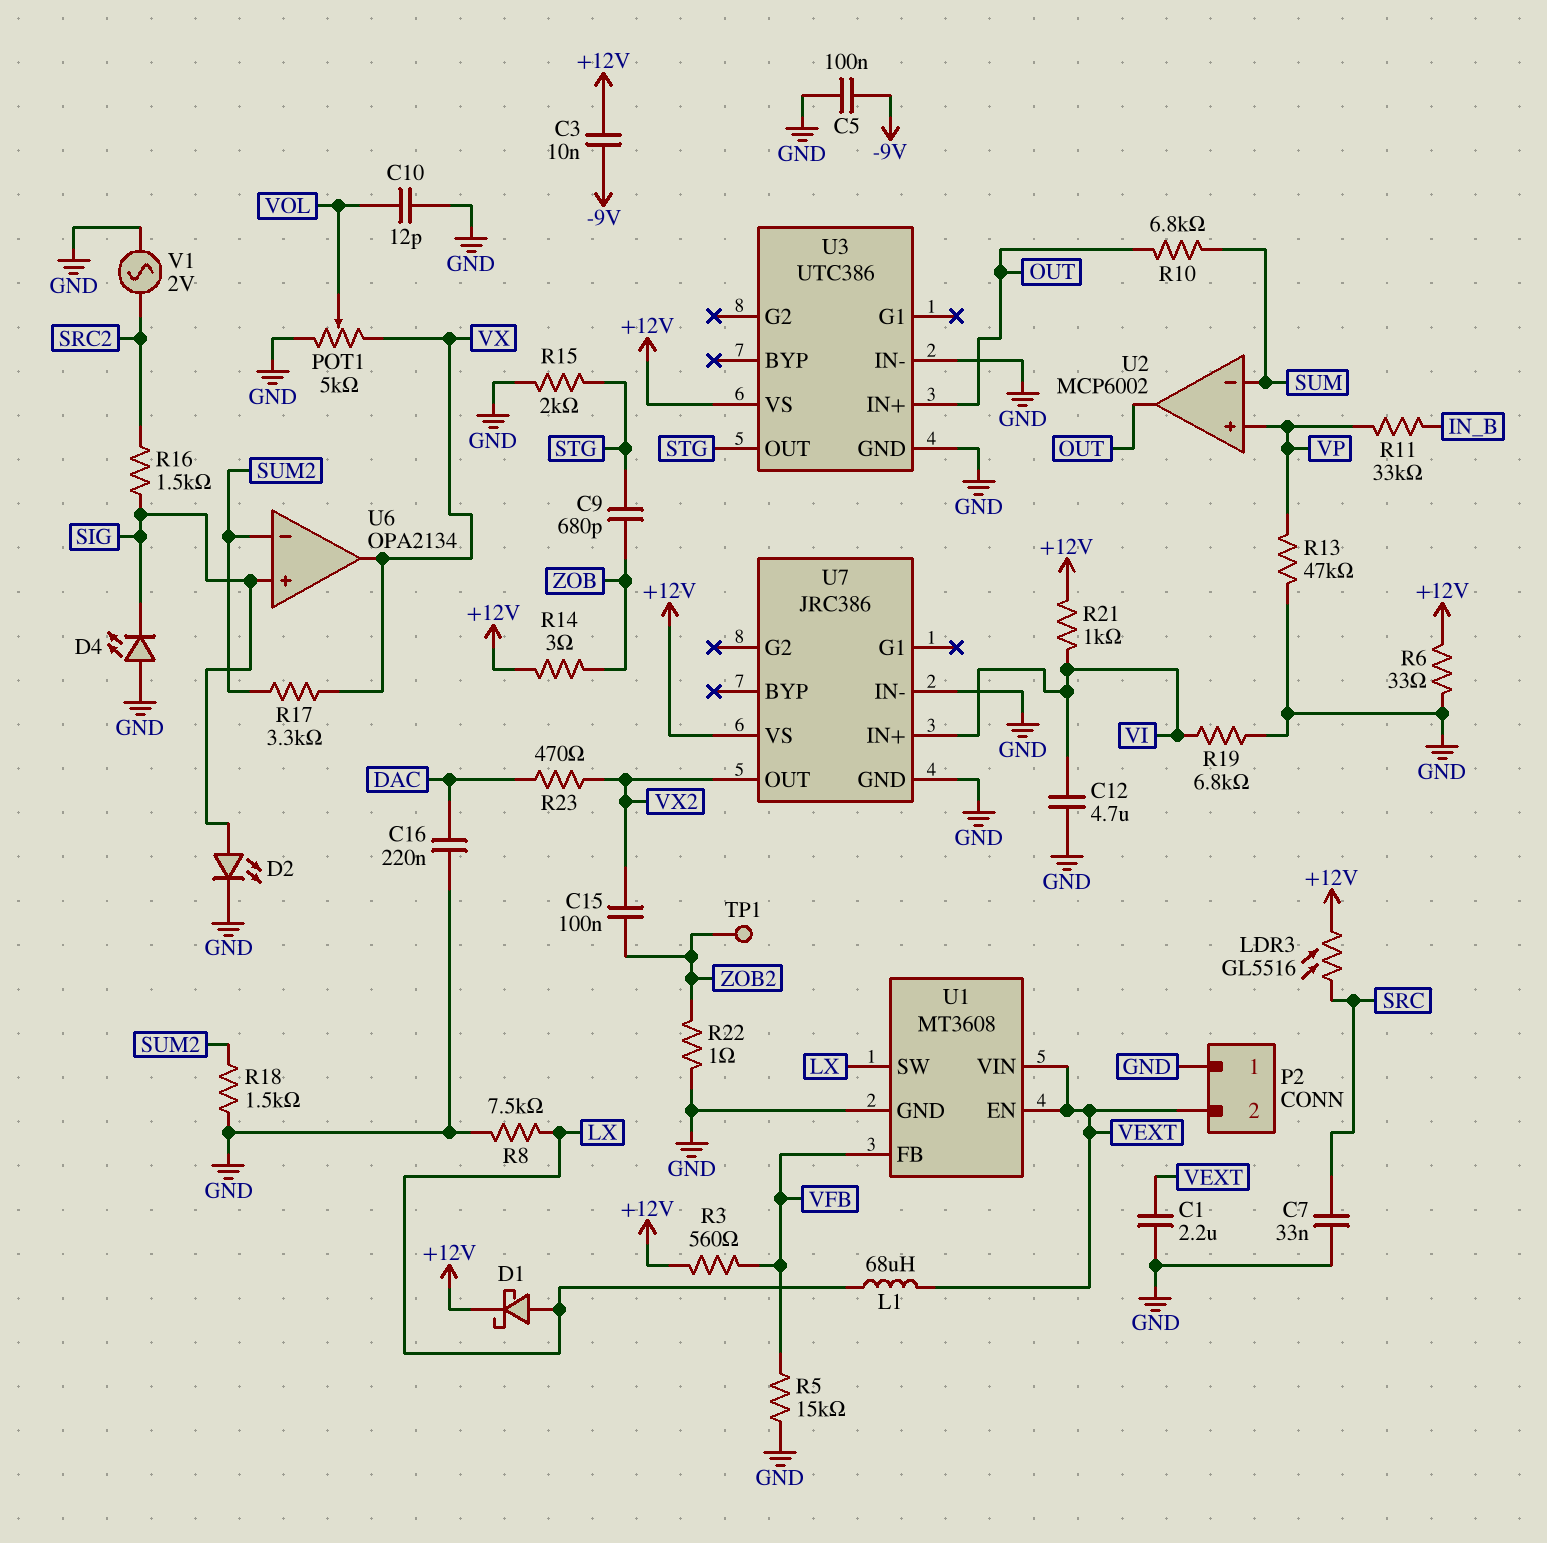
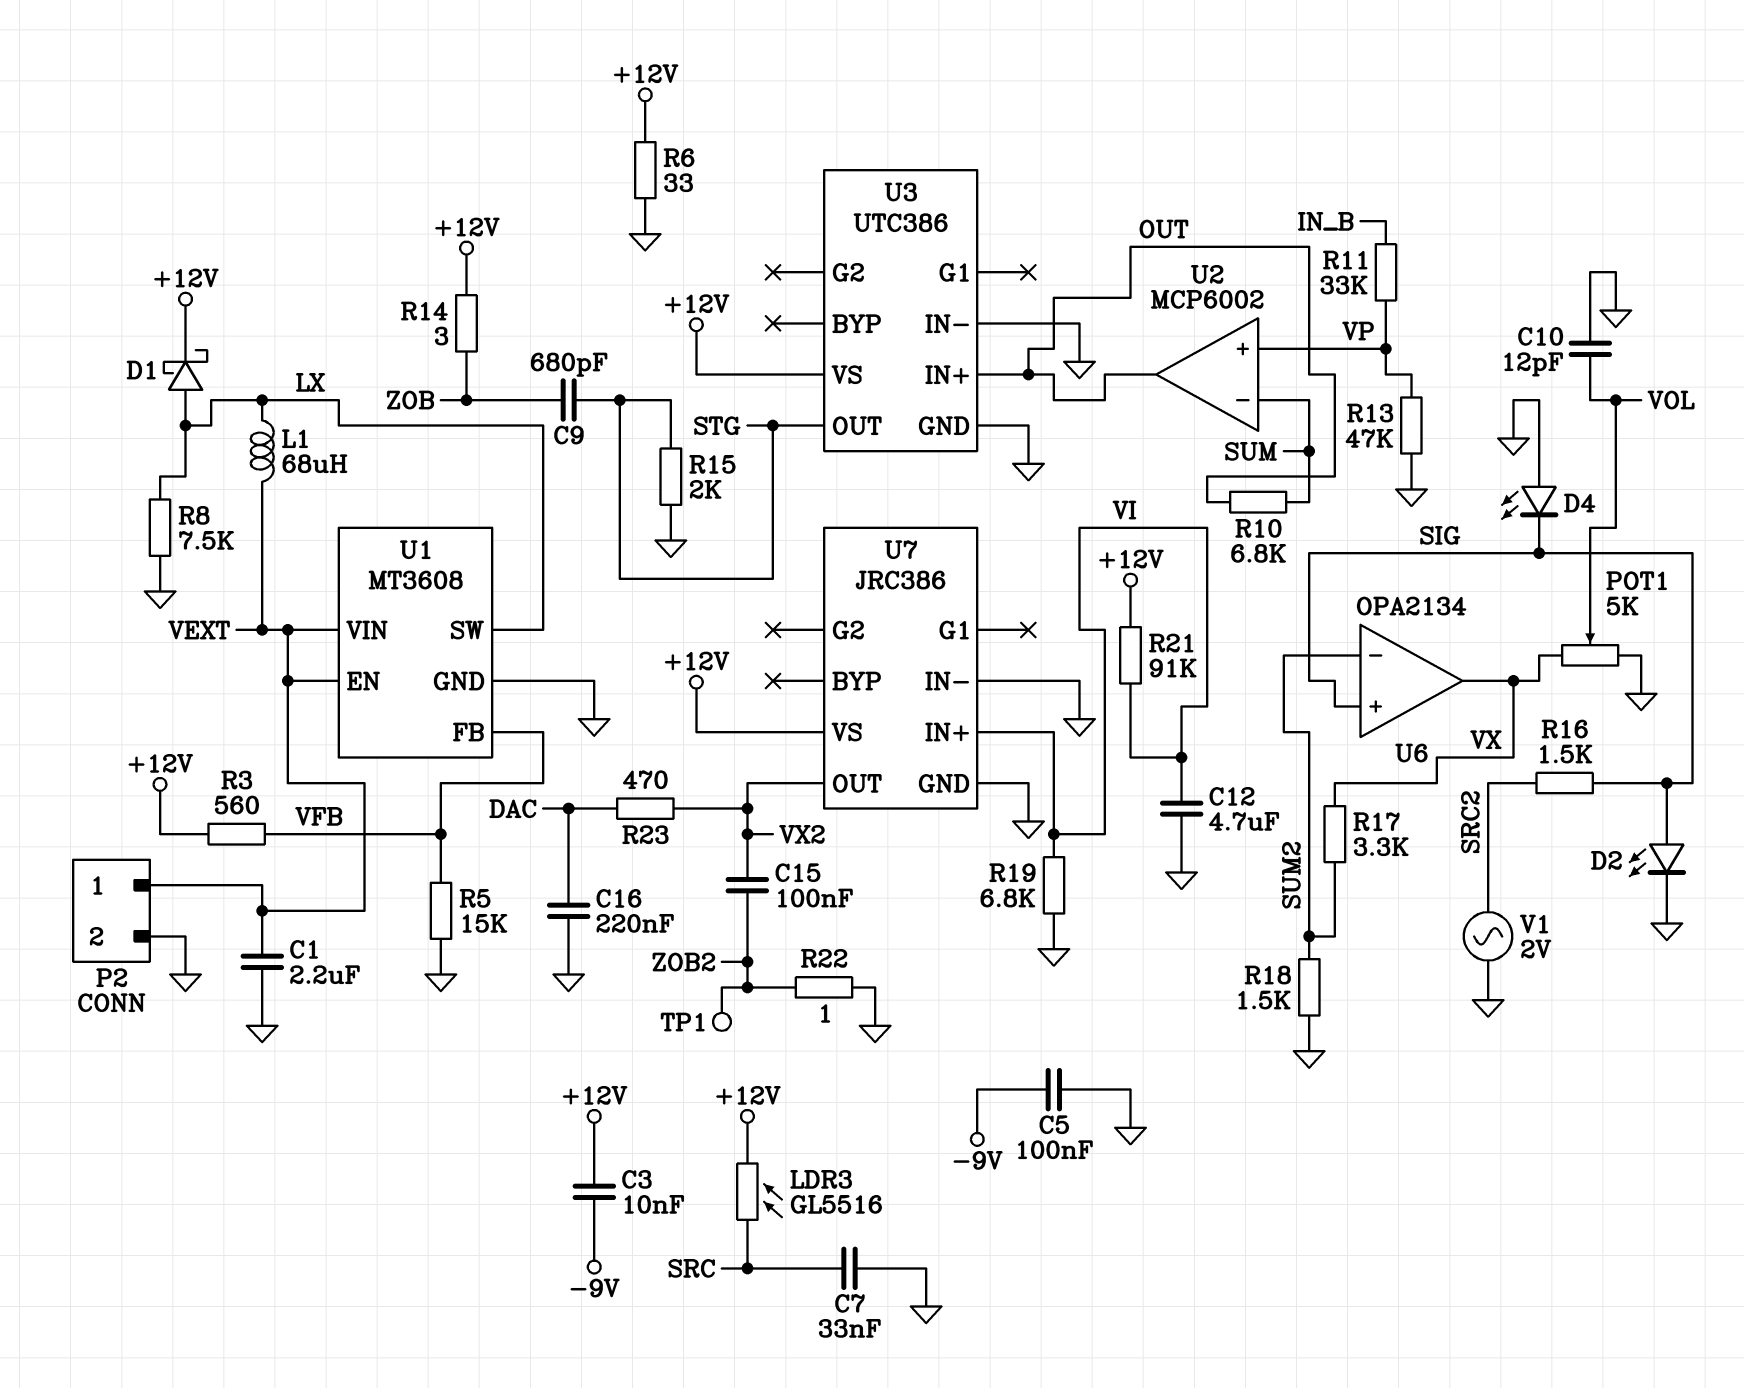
P2 pin 1: GND -> VEXT
P2 pin 2: VEXT -> GND
R21: 1k (+12V, VI) -> 91k (+12V, VI)

